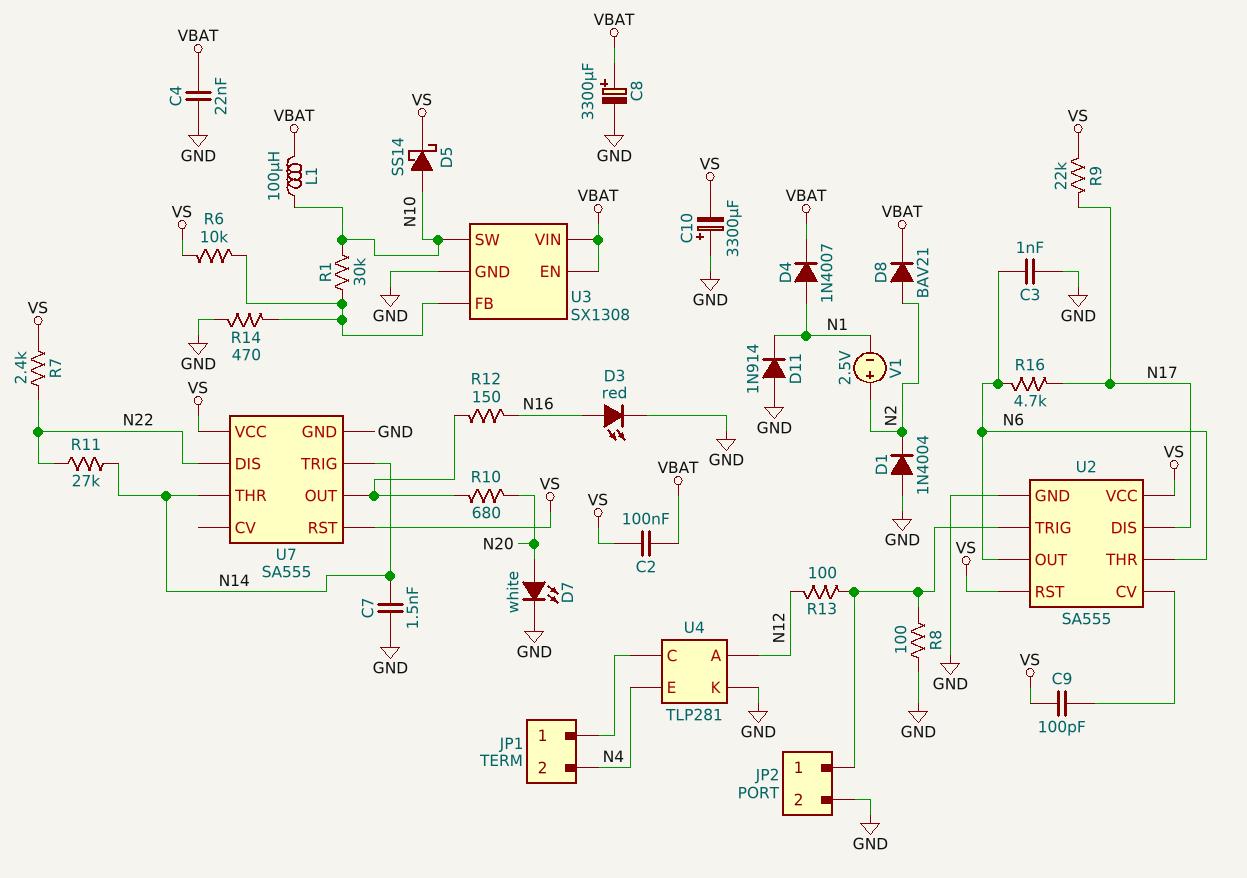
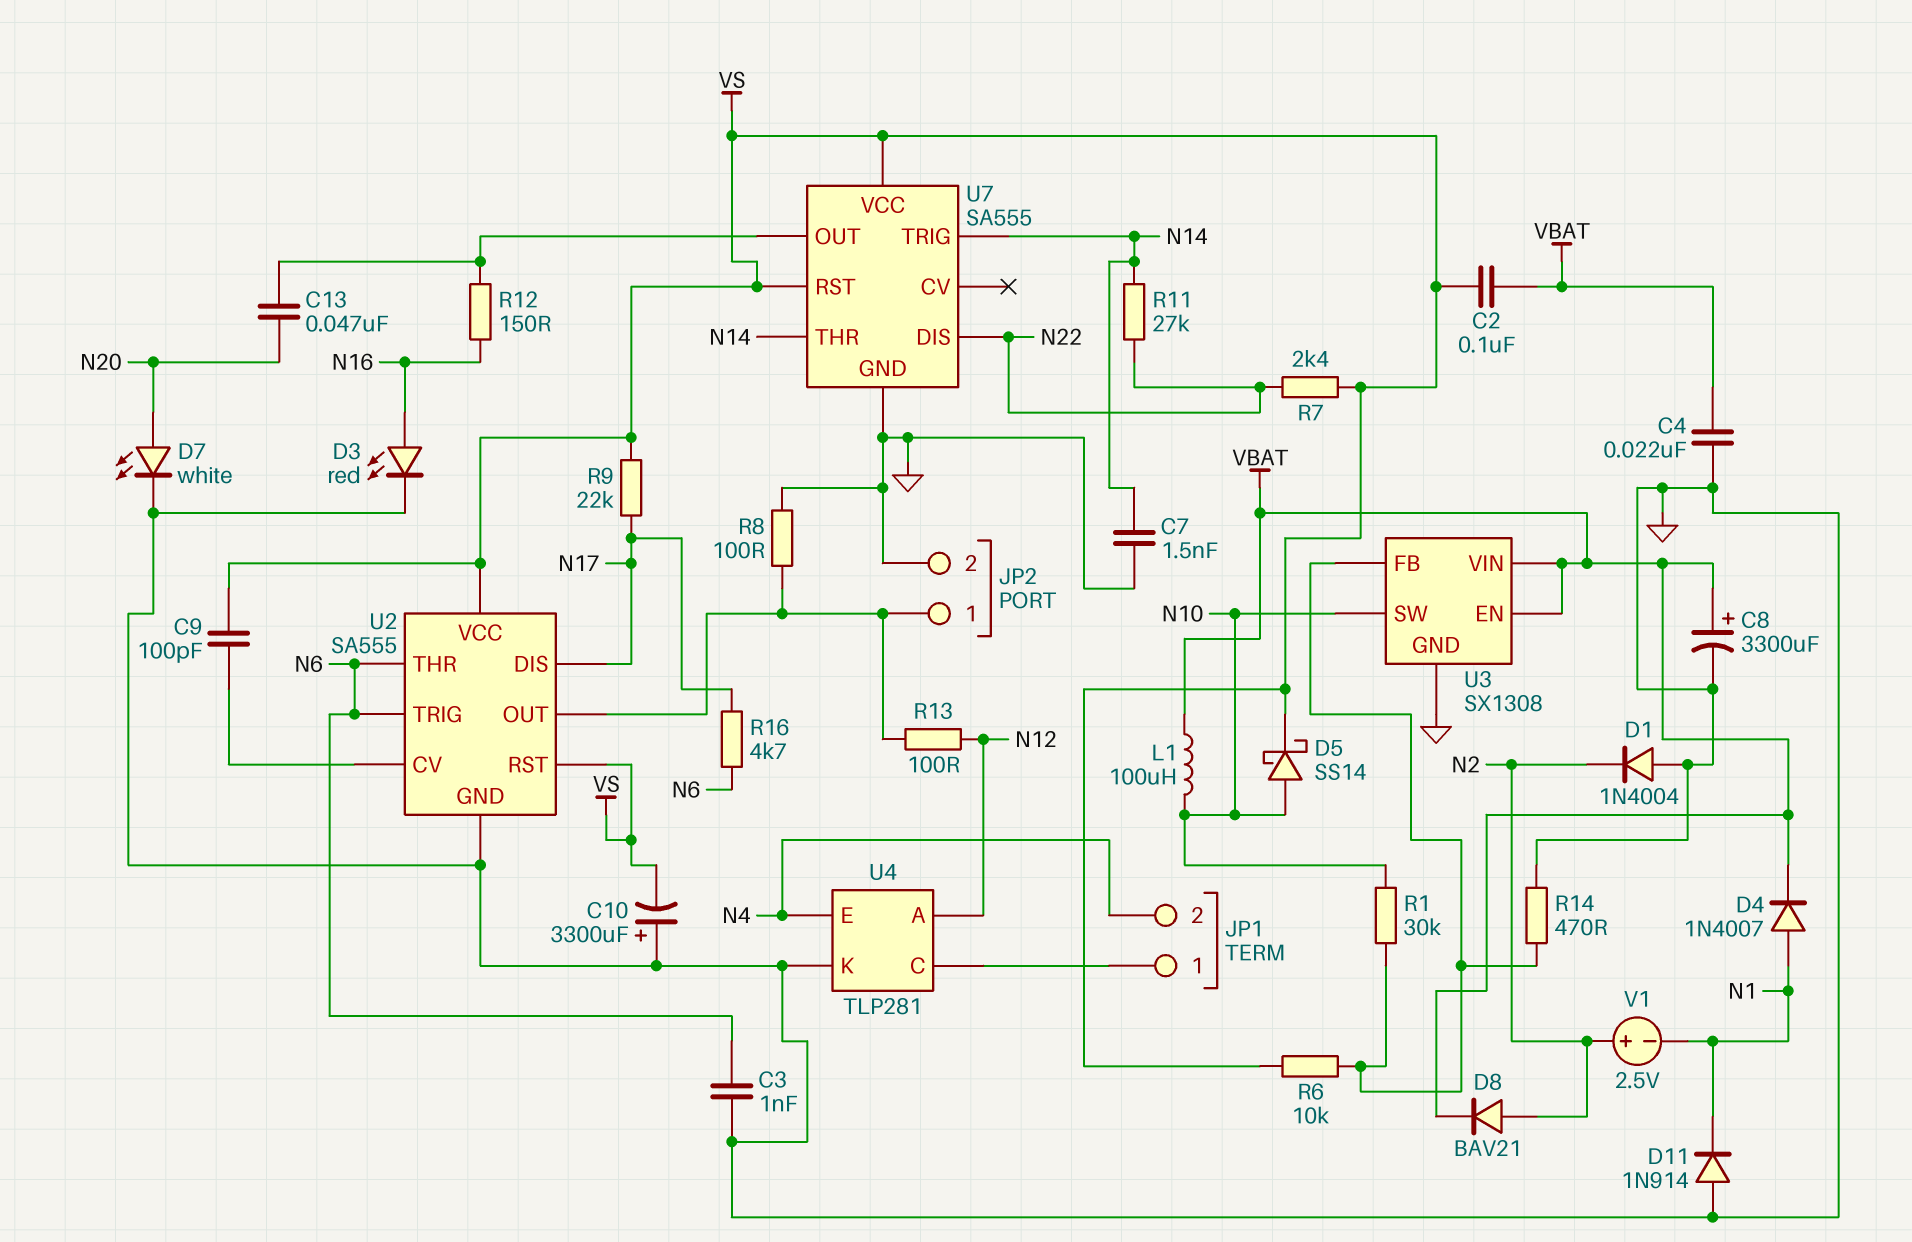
C13: none -> 47nF (N20, U7/OUT)
R10: 680 (N20, U7/OUT) -> none
U2 pin OUT: N6 -> JP2/1
U2 pin TRIG: JP2/1 -> N6

